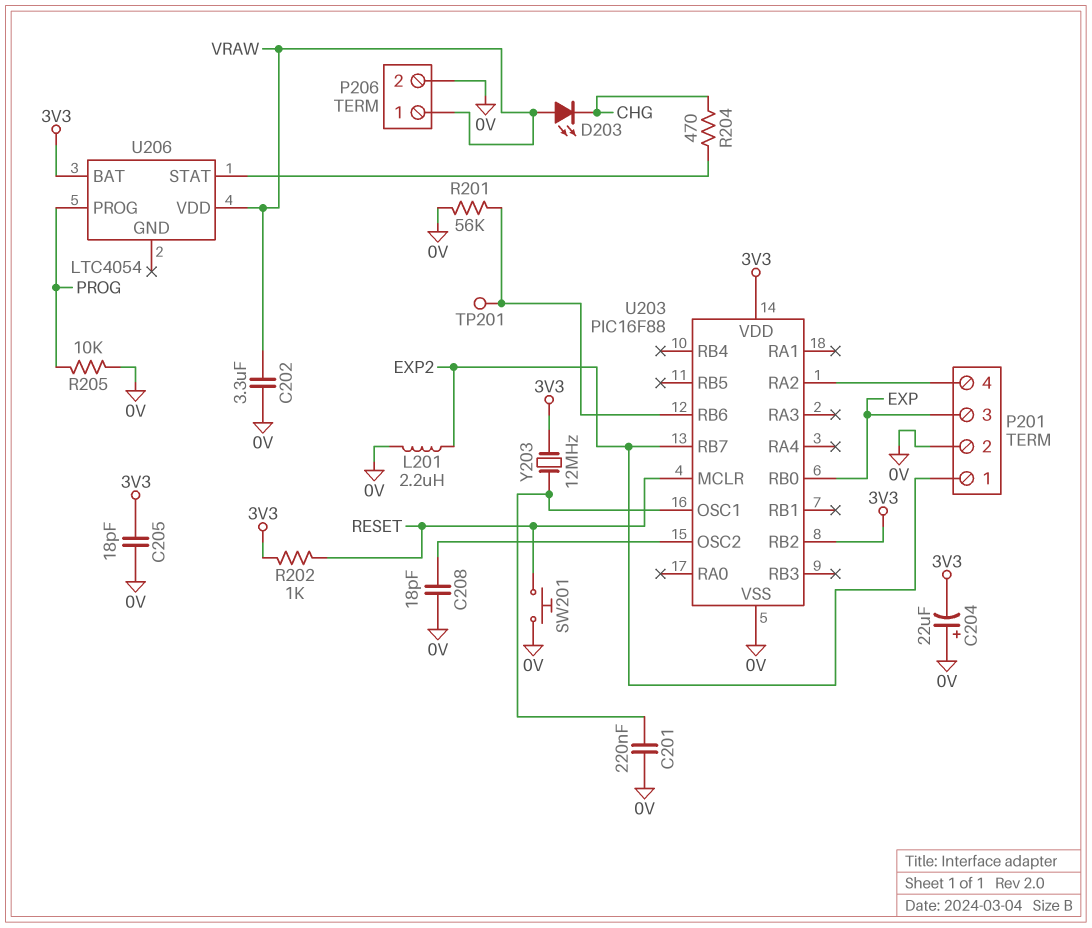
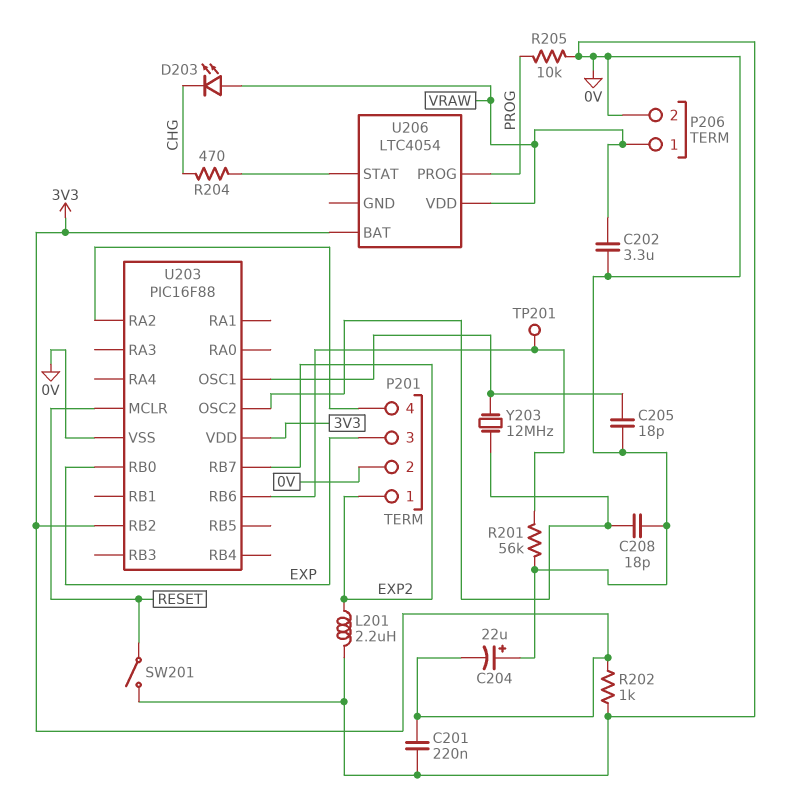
C201: 220nF (0V, U203/OSC1) -> 220nF (0V, 3V3)
C205: 18pF (0V, 3V3) -> 18pF (0V, U203/OSC1)
R202: 1k (3V3, RESET) -> 1k (0V, 3V3)
SW201: button (0V, RESET) -> switch (0V, RESET)
Y203: 12MHz (3V3, U203/OSC1) -> 12MHz (U203/OSC1, U203/OSC2)

